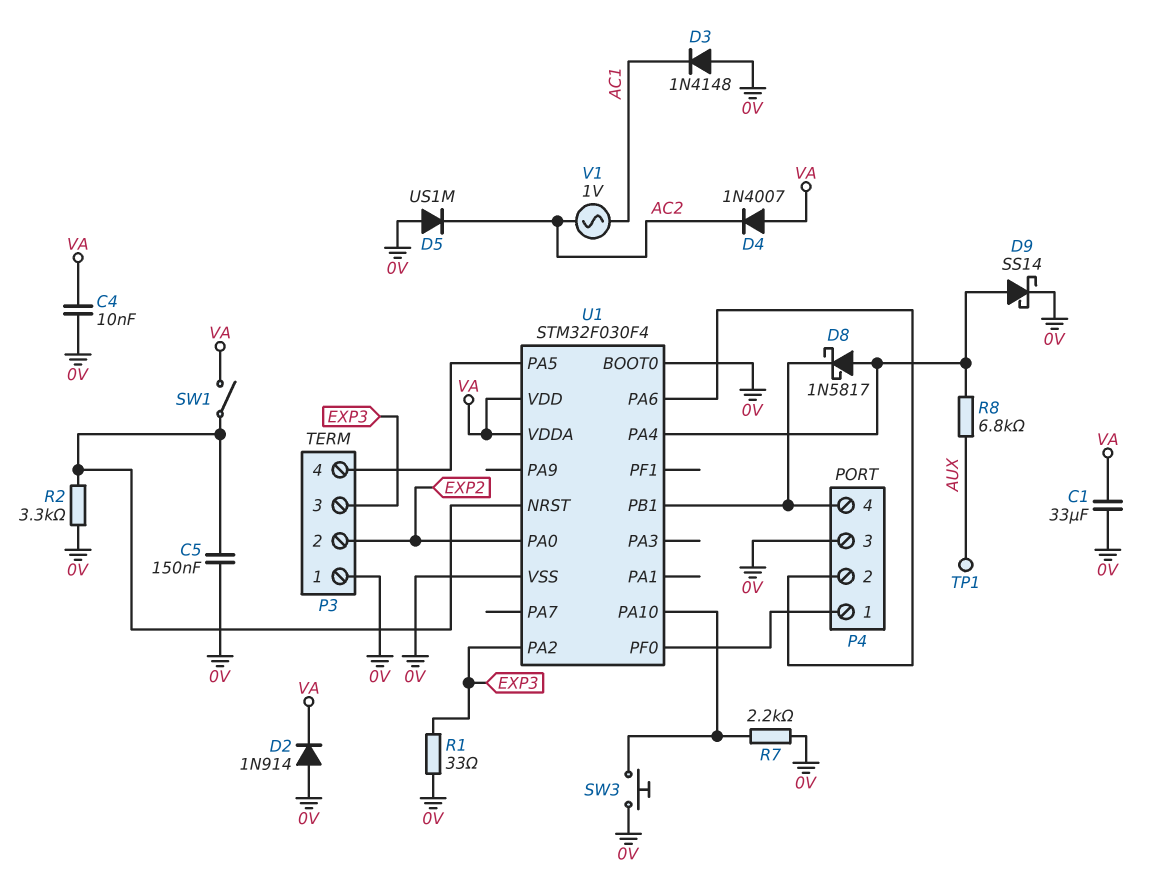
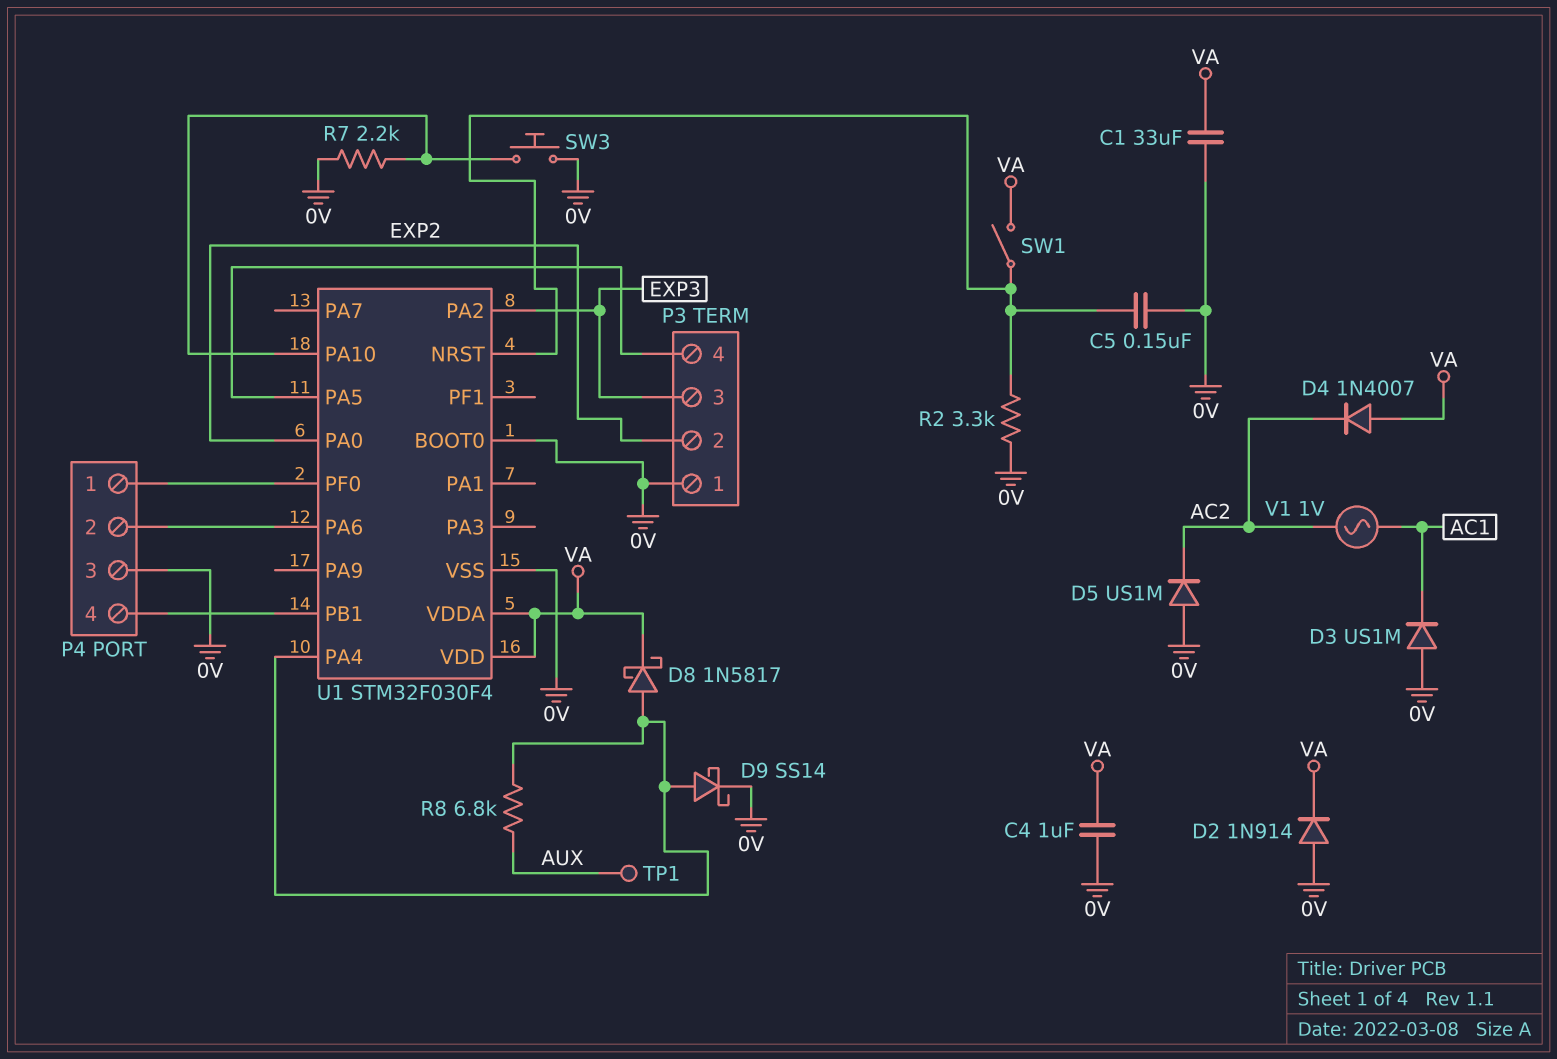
C4: 10nF (0V, VA) -> 1uF (0V, VA)
D3: diode 1N4148 (A 0V, K AC1) -> diode US1M (A 0V, K AC1)
D8: schottky 1N5817 (A U1/PA4, K P4/4) -> schottky 1N5817 (A U1/PA4, K VA)
R1: 33 (0V, EXP3) -> none

